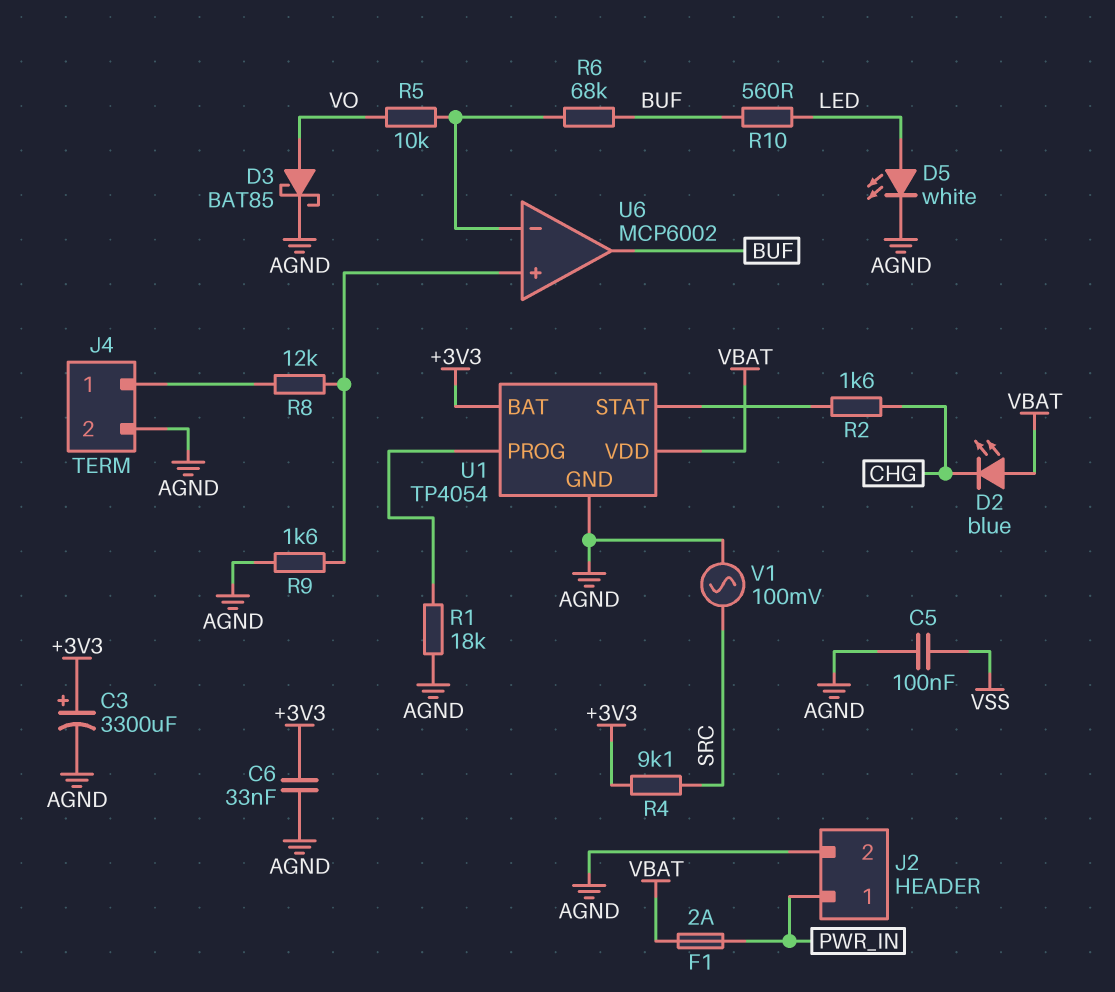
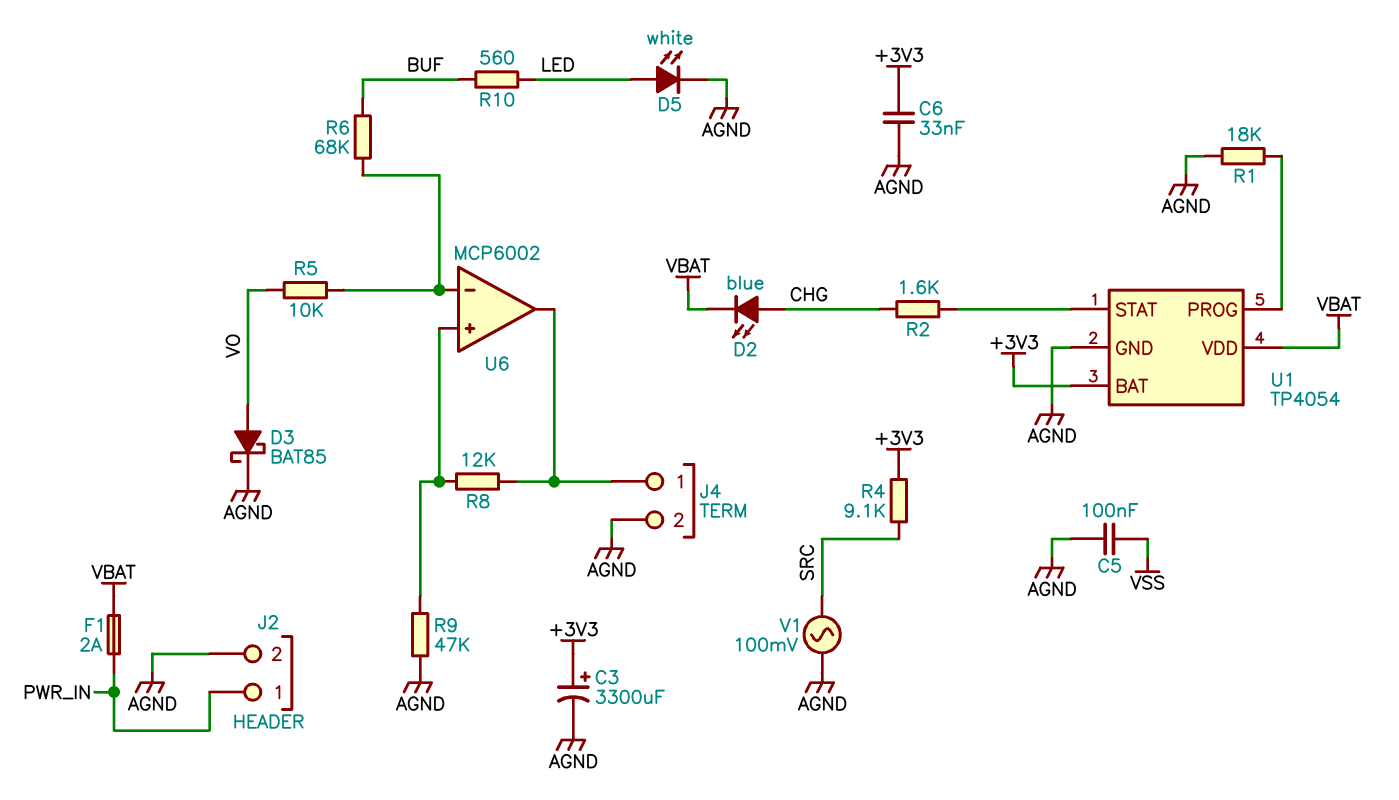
D2: LED blue (A VBAT, K CHG) -> LED blue (A CHG, K VBAT)
R9: 1.6k (AGND, U6/in+) -> 47k (AGND, U6/in+)
U6 pin out: BUF -> J4/1

